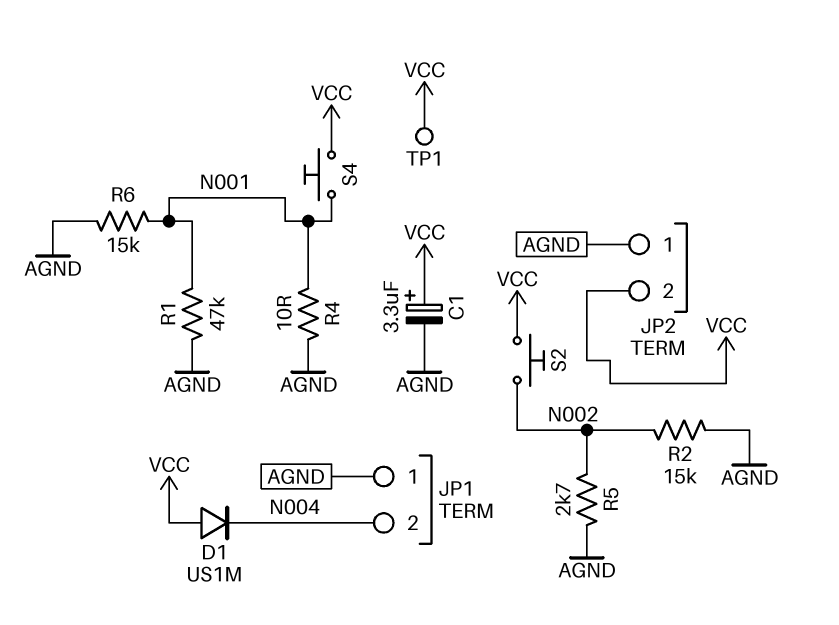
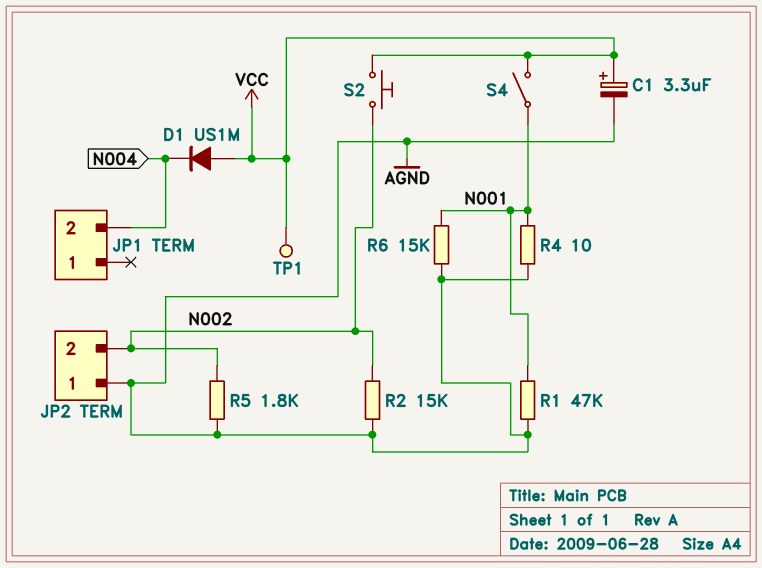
JP1 pin 1: AGND -> none
JP2 pin 2: VCC -> N002
R5: 2.7k (AGND, N002) -> 1.8k (AGND, N002)
S4: button (N001, VCC) -> switch (N001, VCC)

